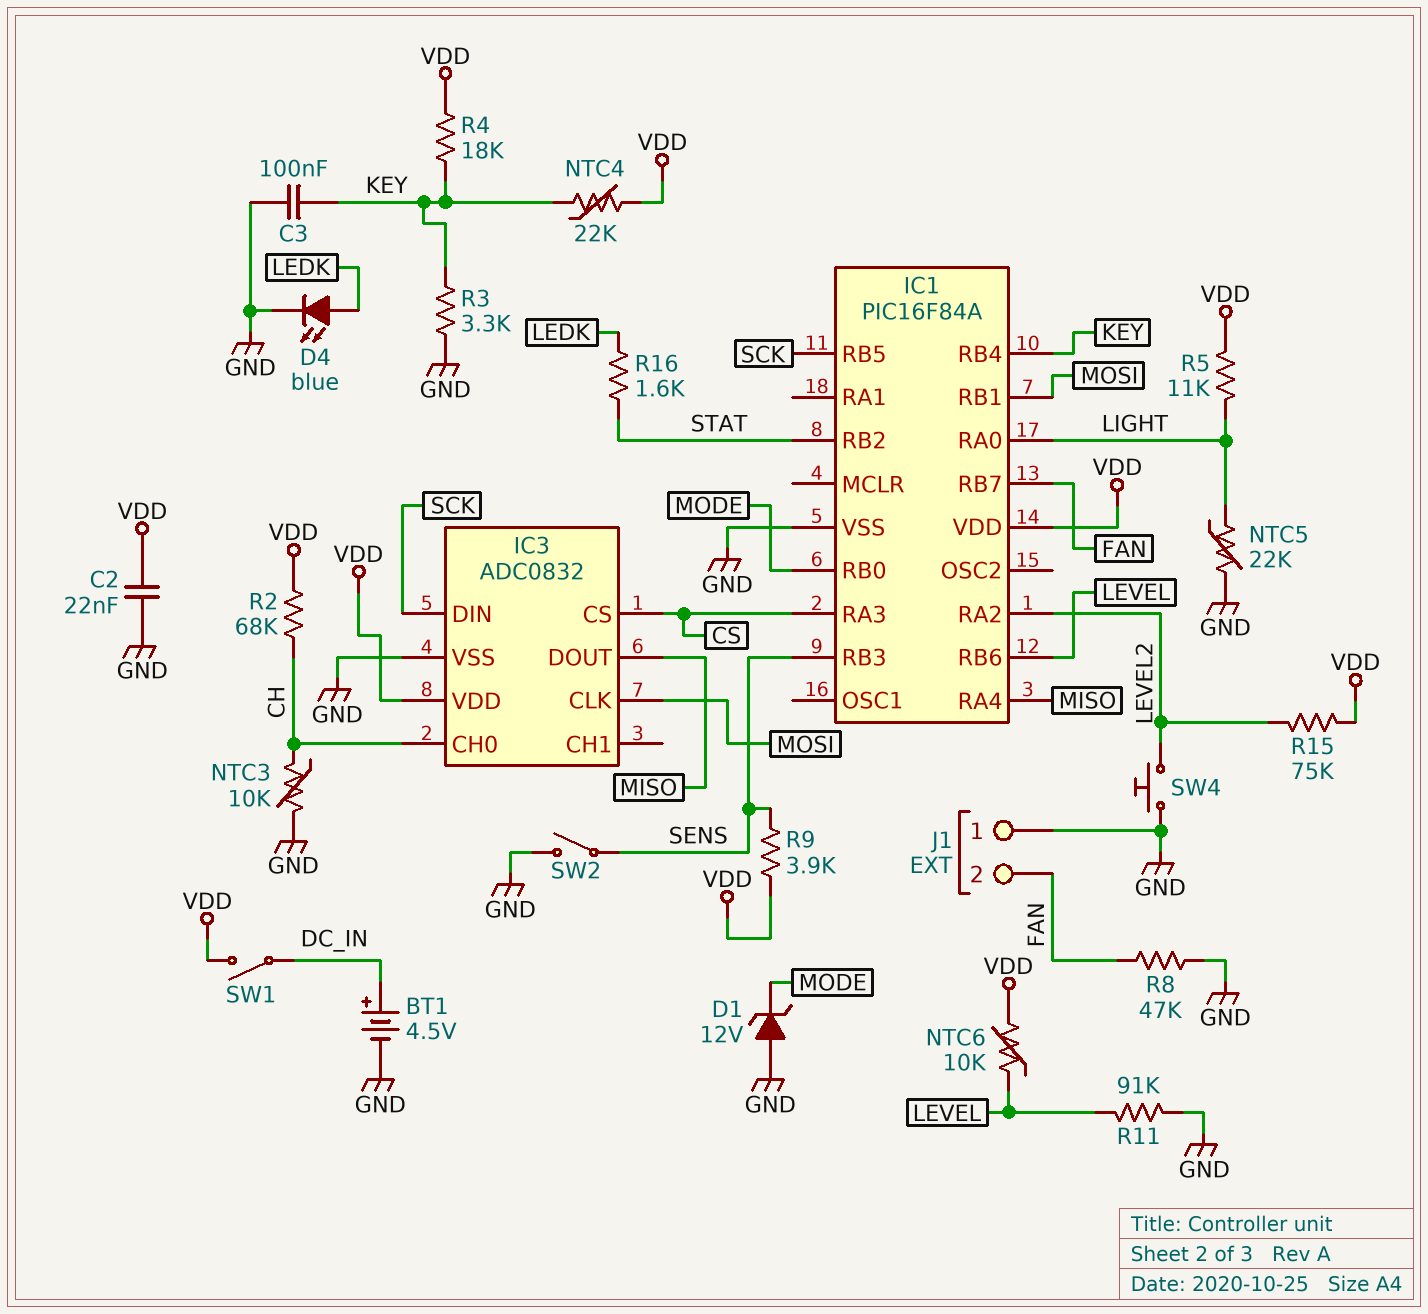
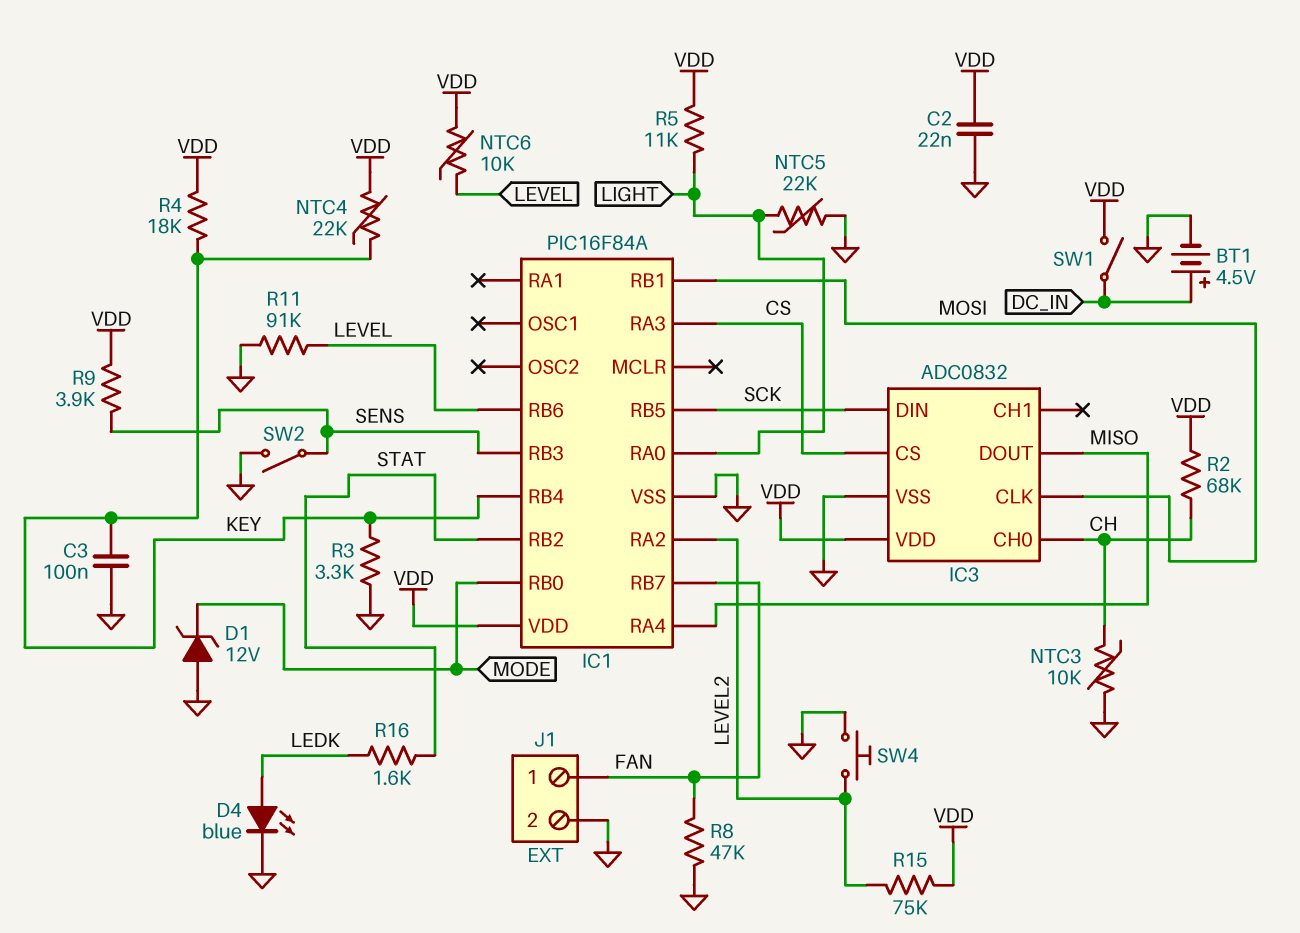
J1 pin 1: GND -> FAN
J1 pin 2: FAN -> GND

